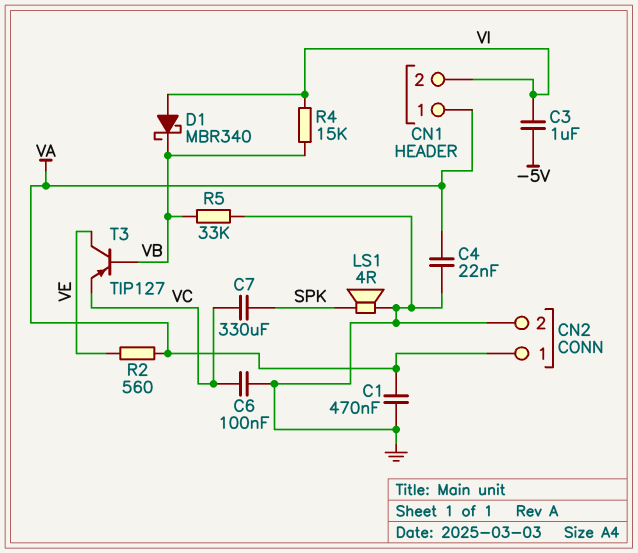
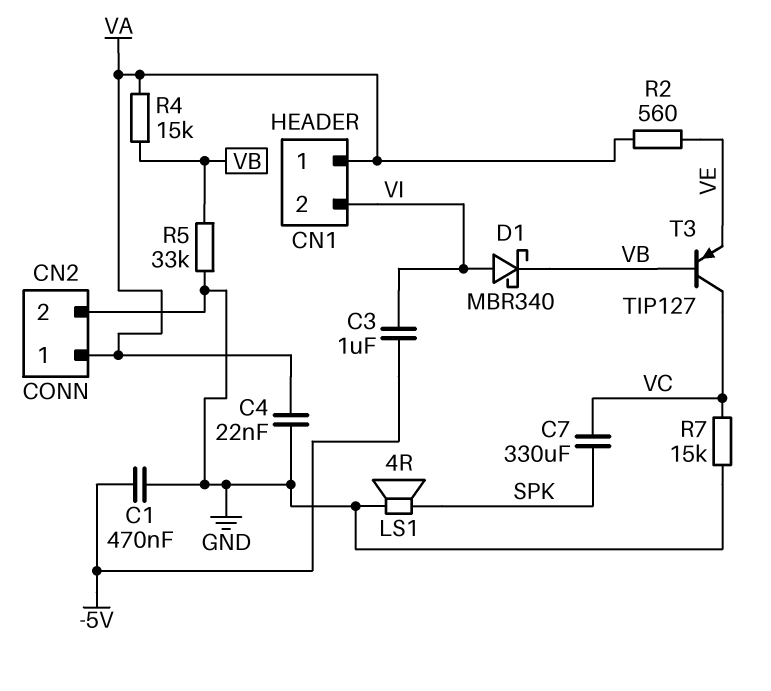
C1: 470nF (GND, VA) -> 470nF (-5V, GND)
C6: 100nF (GND, VC) -> none
R4: 15k (VB, VI) -> 15k (VA, VB)
R7: none -> 15k (GND, VC)
T3: PNP TIP127 (B VB, C VE, E VC) -> PNP TIP127 (B VB, C VC, E VE)

